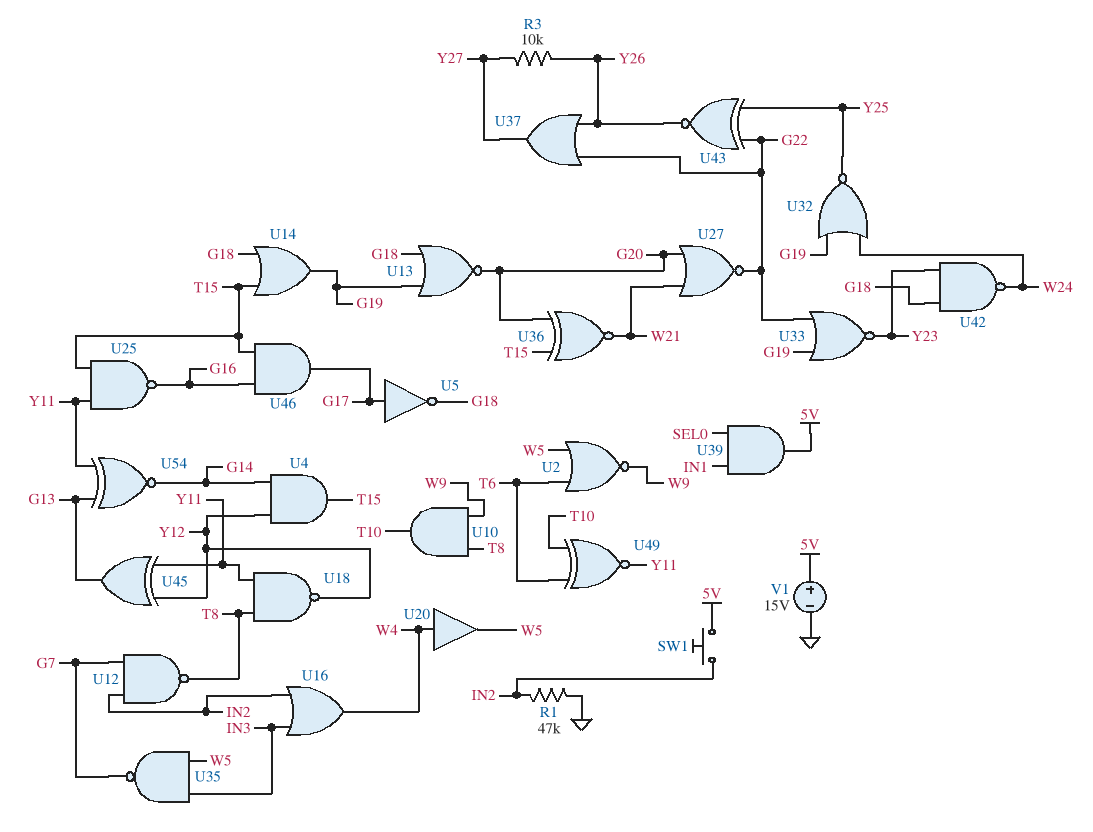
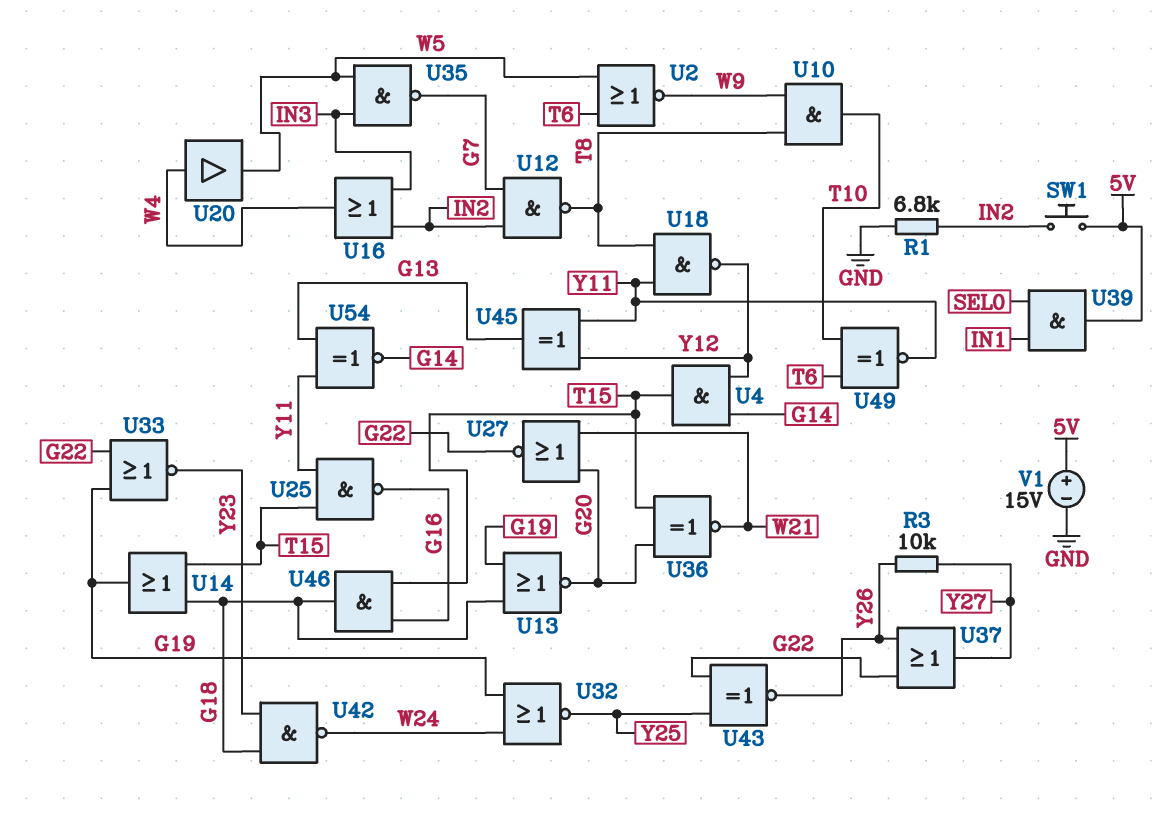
R1: 47k (GND, IN2) -> 6.8k (GND, IN2)
U5: NOT (in G17, out G18) -> none
U46: AND (in G16, in T15, out G17) -> AND (in G16, in T15, out G18)

